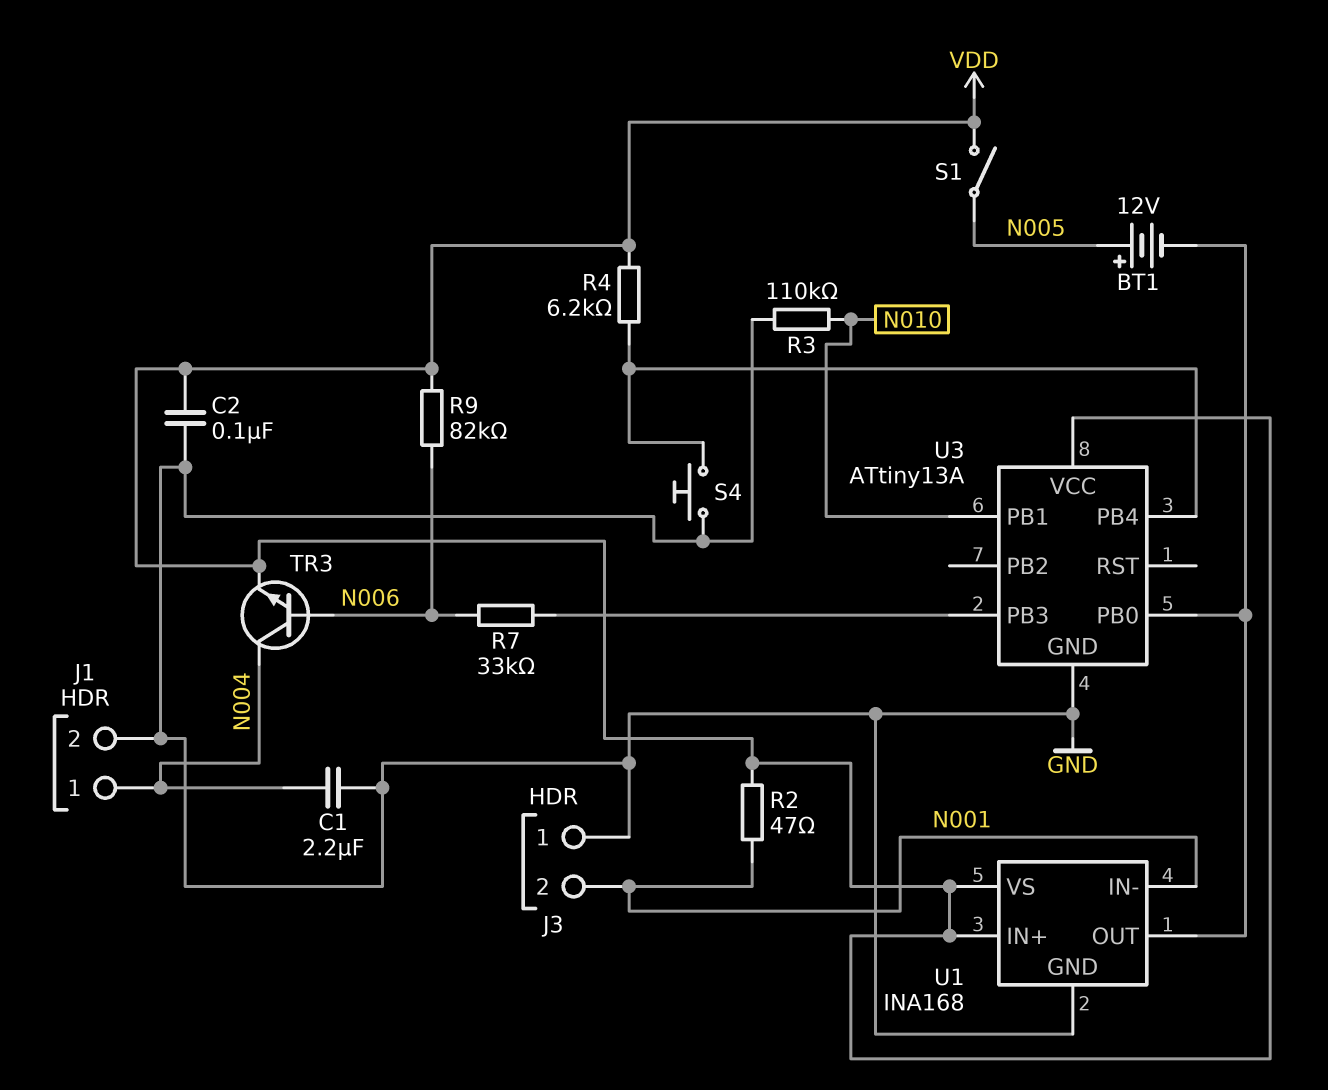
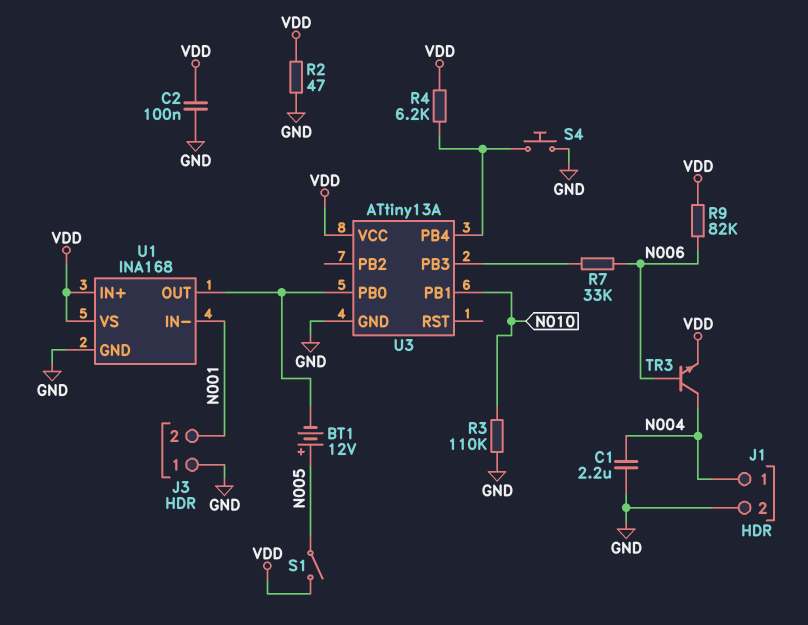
R2: 47 (N001, VDD) -> 47 (GND, VDD)

